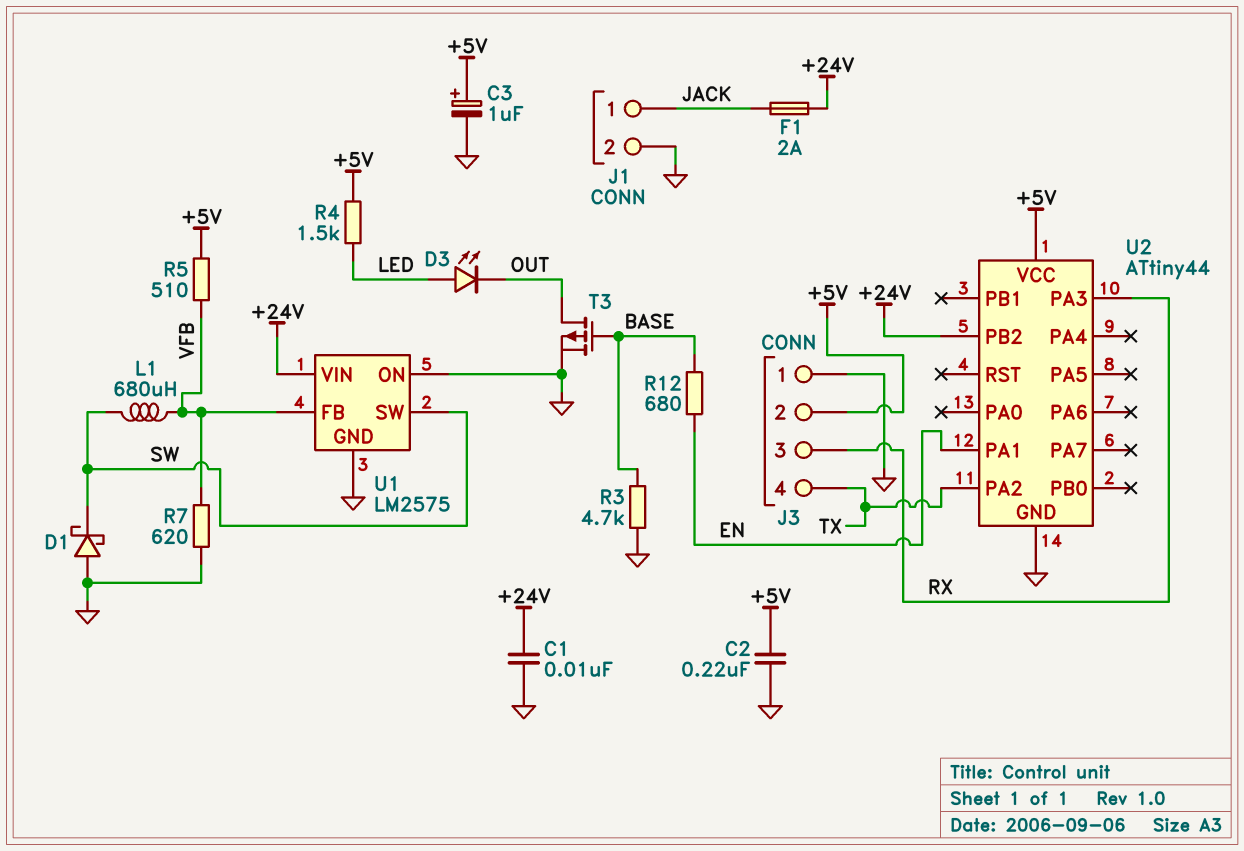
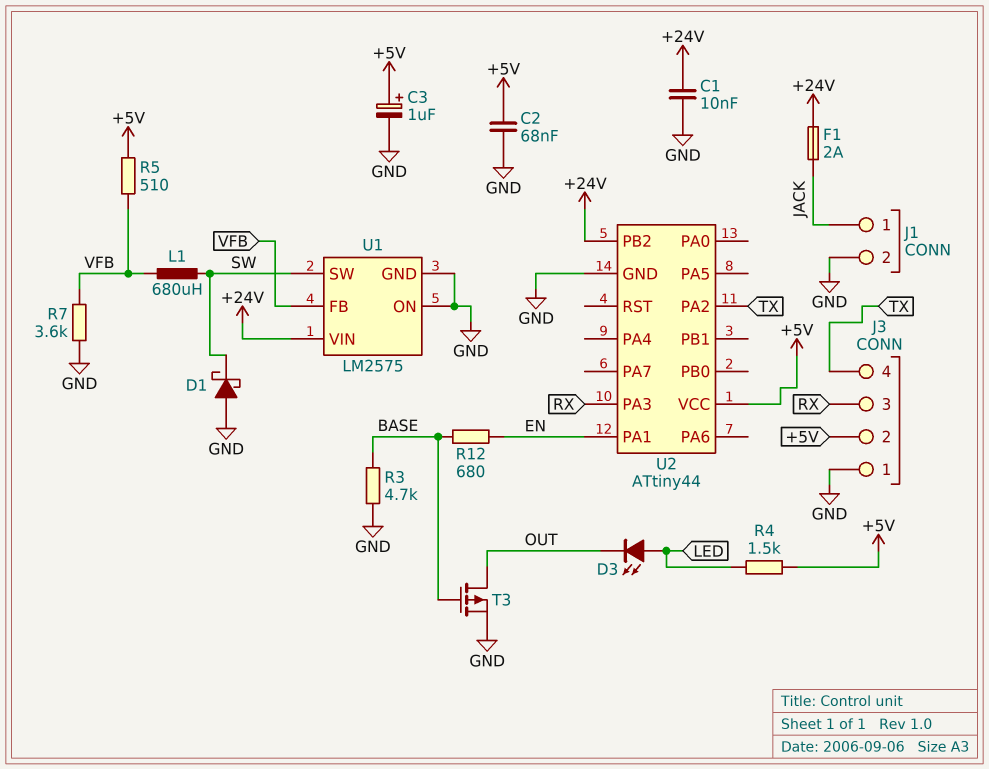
C2: 220nF (+5V, GND) -> 68nF (+5V, GND)
R7: 620 (GND, VFB) -> 3.6k (GND, VFB)

